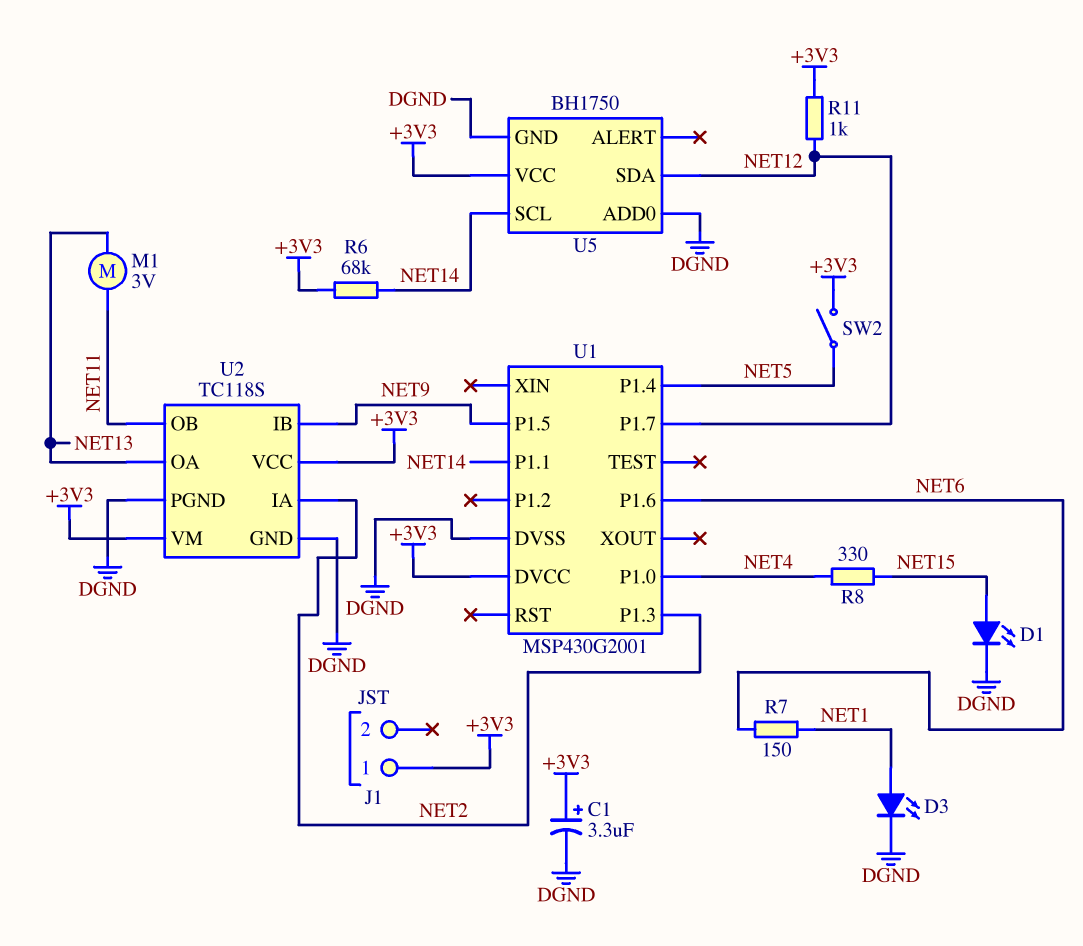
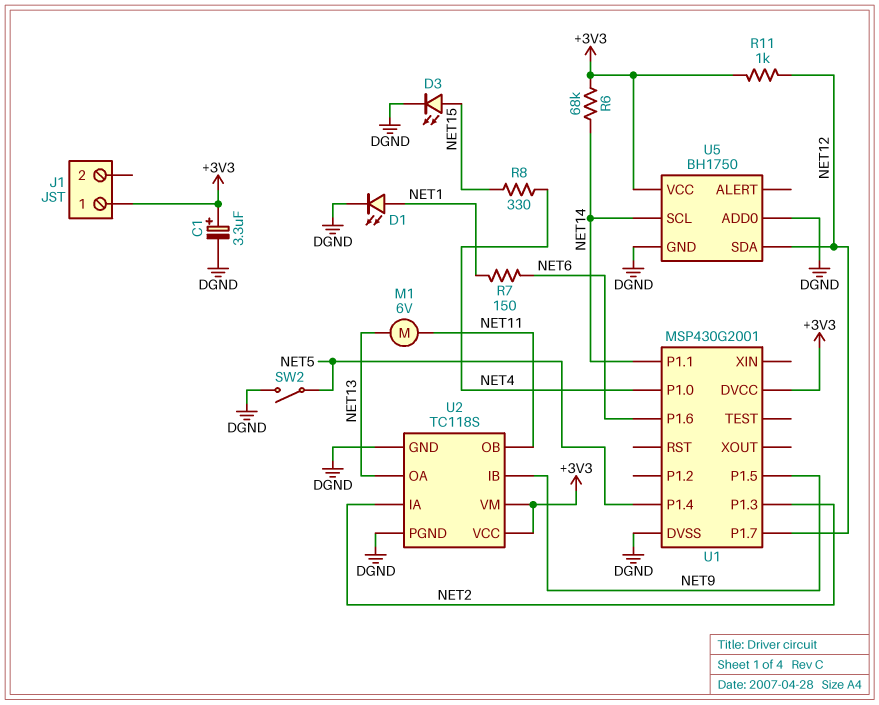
D1: LED (A NET15, K DGND) -> LED (A NET1, K DGND)
D3: LED (A NET1, K DGND) -> LED (A NET15, K DGND)
M1: motor 3V (NET11, NET13) -> motor 6V (NET11, NET13)
SW2: switch (+3V3, NET5) -> switch (DGND, NET5)

